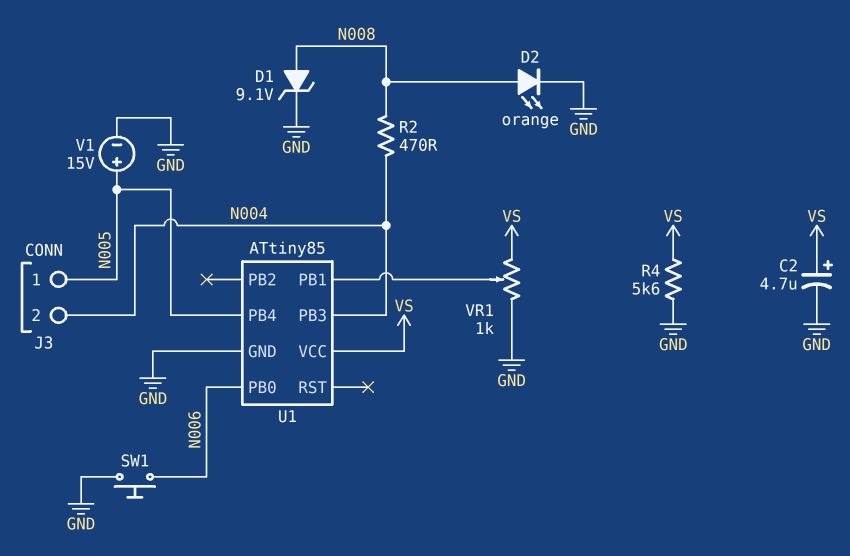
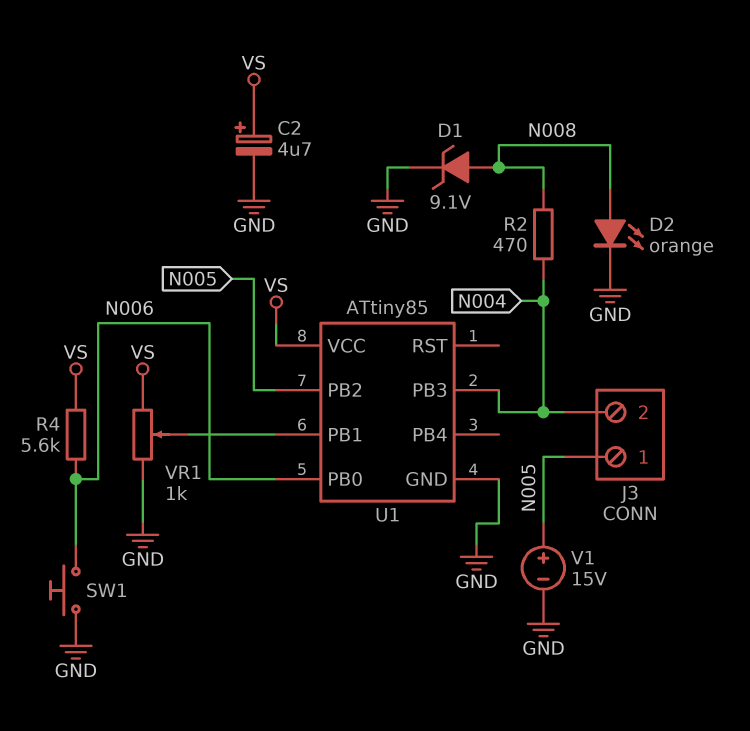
R4: 5.6k (GND, VS) -> 5.6k (N006, VS)
U1 pin PB2: none -> N005
U1 pin PB4: N005 -> none

